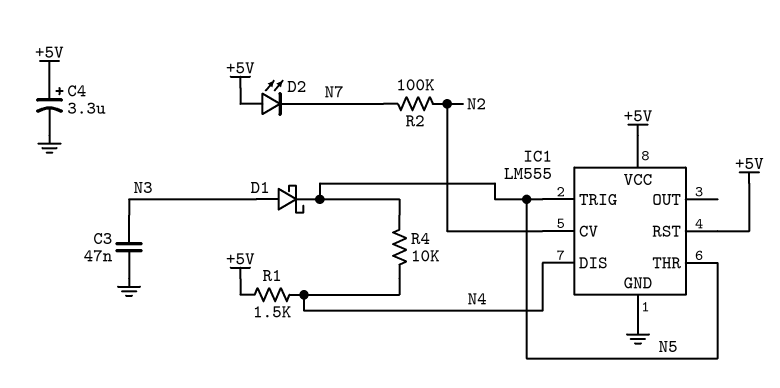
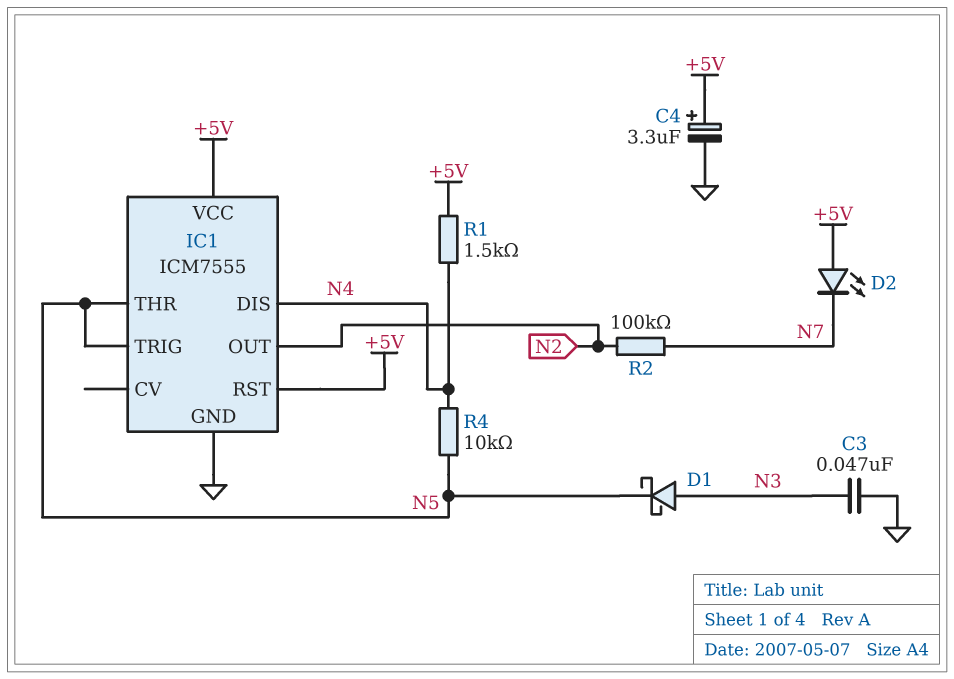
IC1: LM555 -> ICM7555
IC1 pin CV: N2 -> none
IC1 pin OUT: none -> N2

